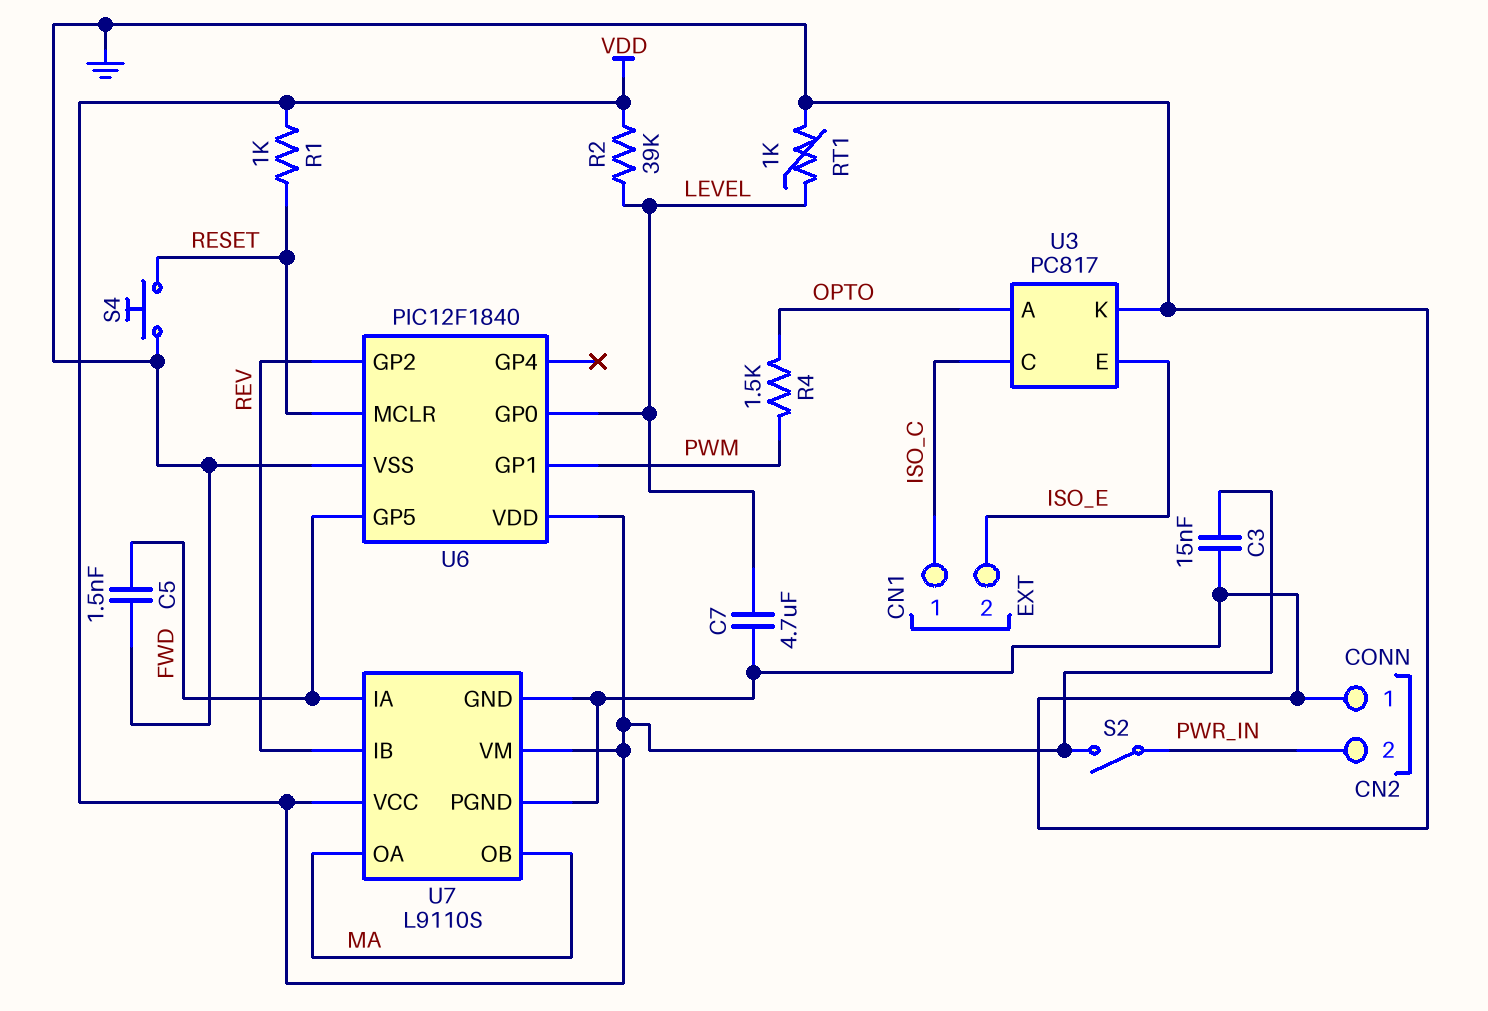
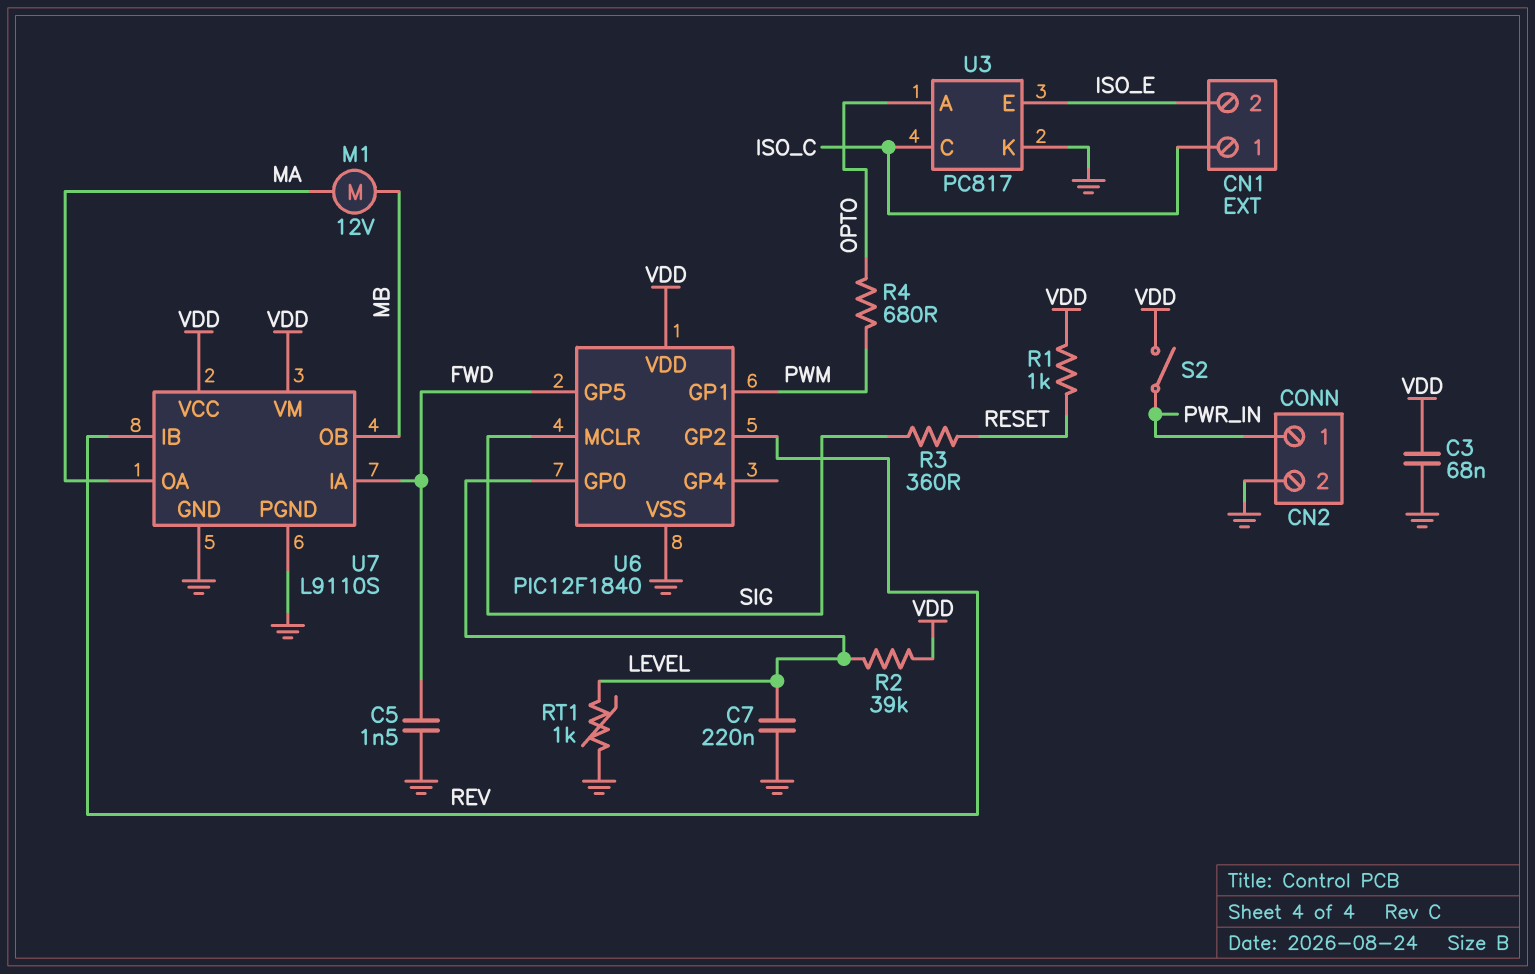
C3: 15nF (GND, VDD) -> 68nF (GND, VDD)
C7: 4.7uF (GND, LEVEL) -> 220nF (GND, LEVEL)
CN2 pin 1: GND -> PWR_IN
CN2 pin 2: PWR_IN -> GND
M1: none -> motor 12V (MA, MB)
R3: none -> 360 (RESET, SIG)
R4: 1.5k (OPTO, PWM) -> 680 (OPTO, PWM)
S4: button (GND, RESET) -> none
U6 pin MCLR: RESET -> SIG
U7 pin OB: MA -> MB

